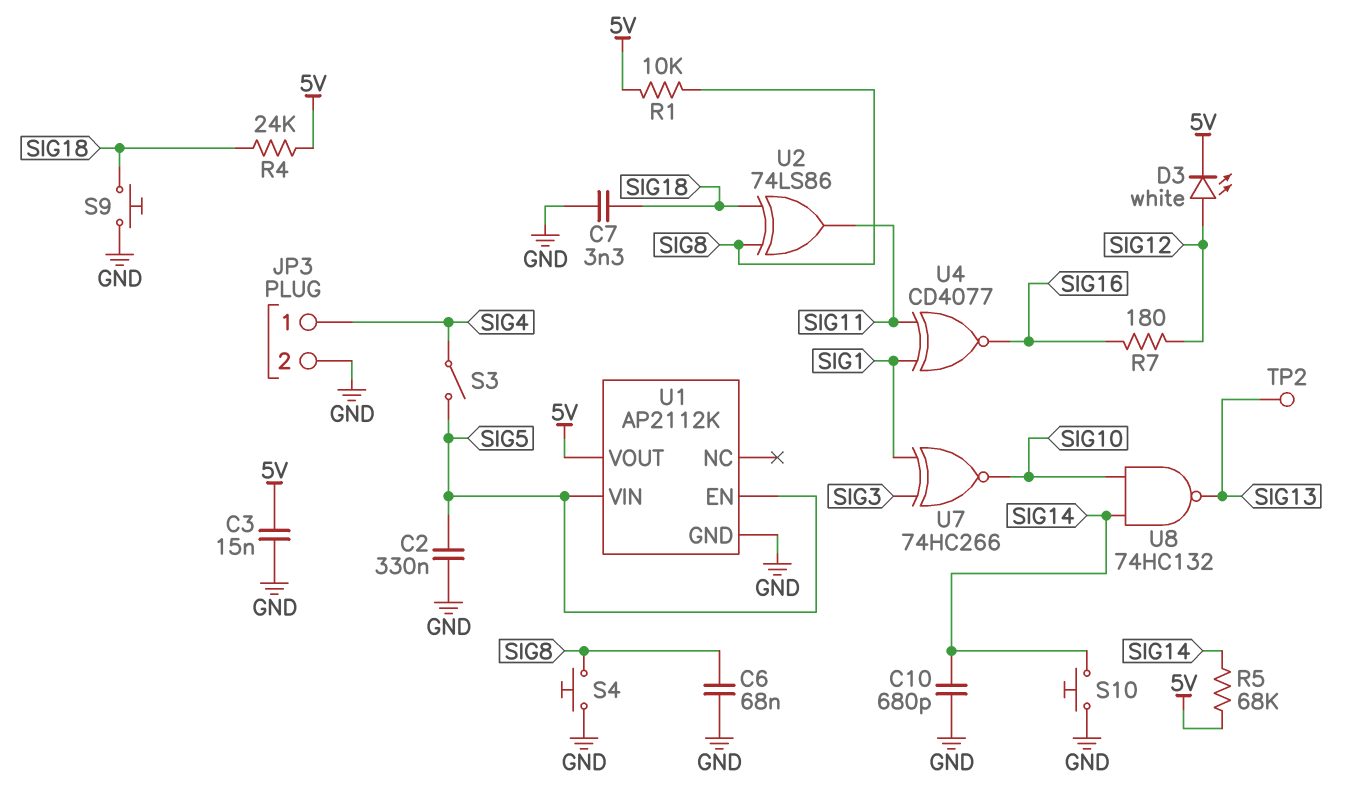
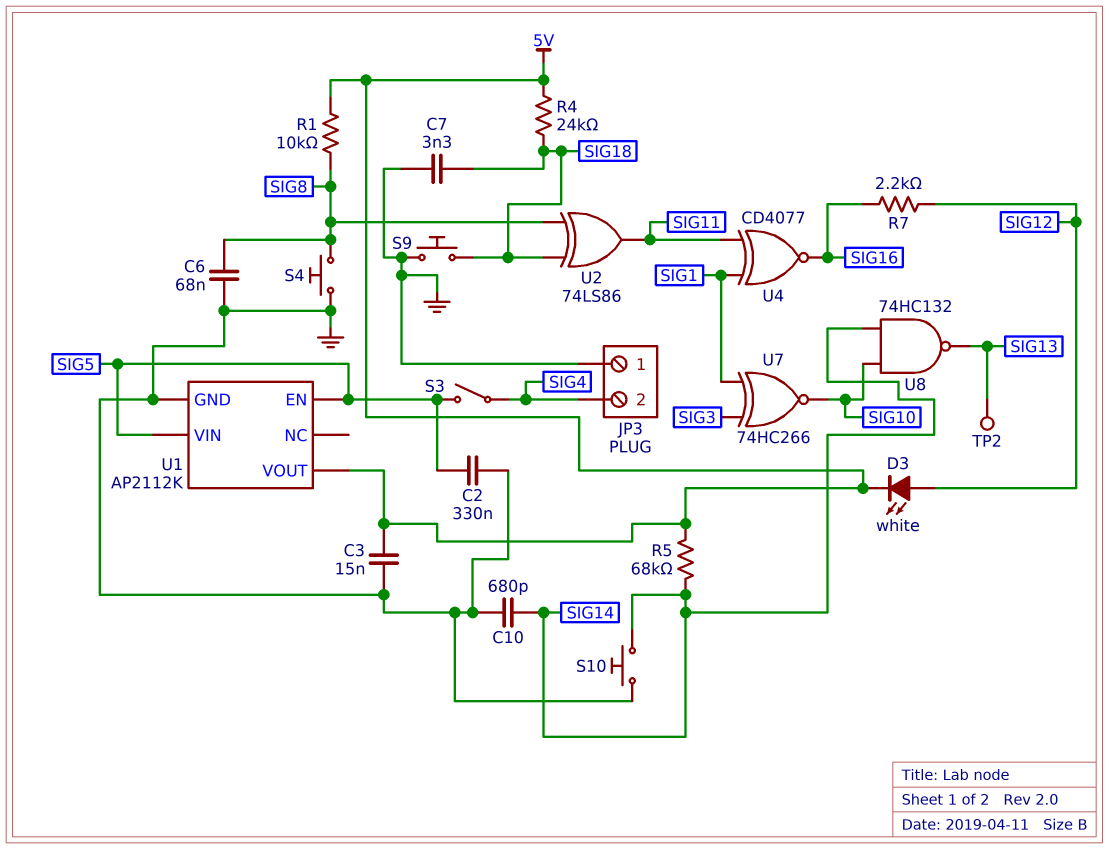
JP3 pin 1: SIG4 -> GND
JP3 pin 2: GND -> SIG4
R7: 180 (SIG12, SIG16) -> 2.2k (SIG12, SIG16)

